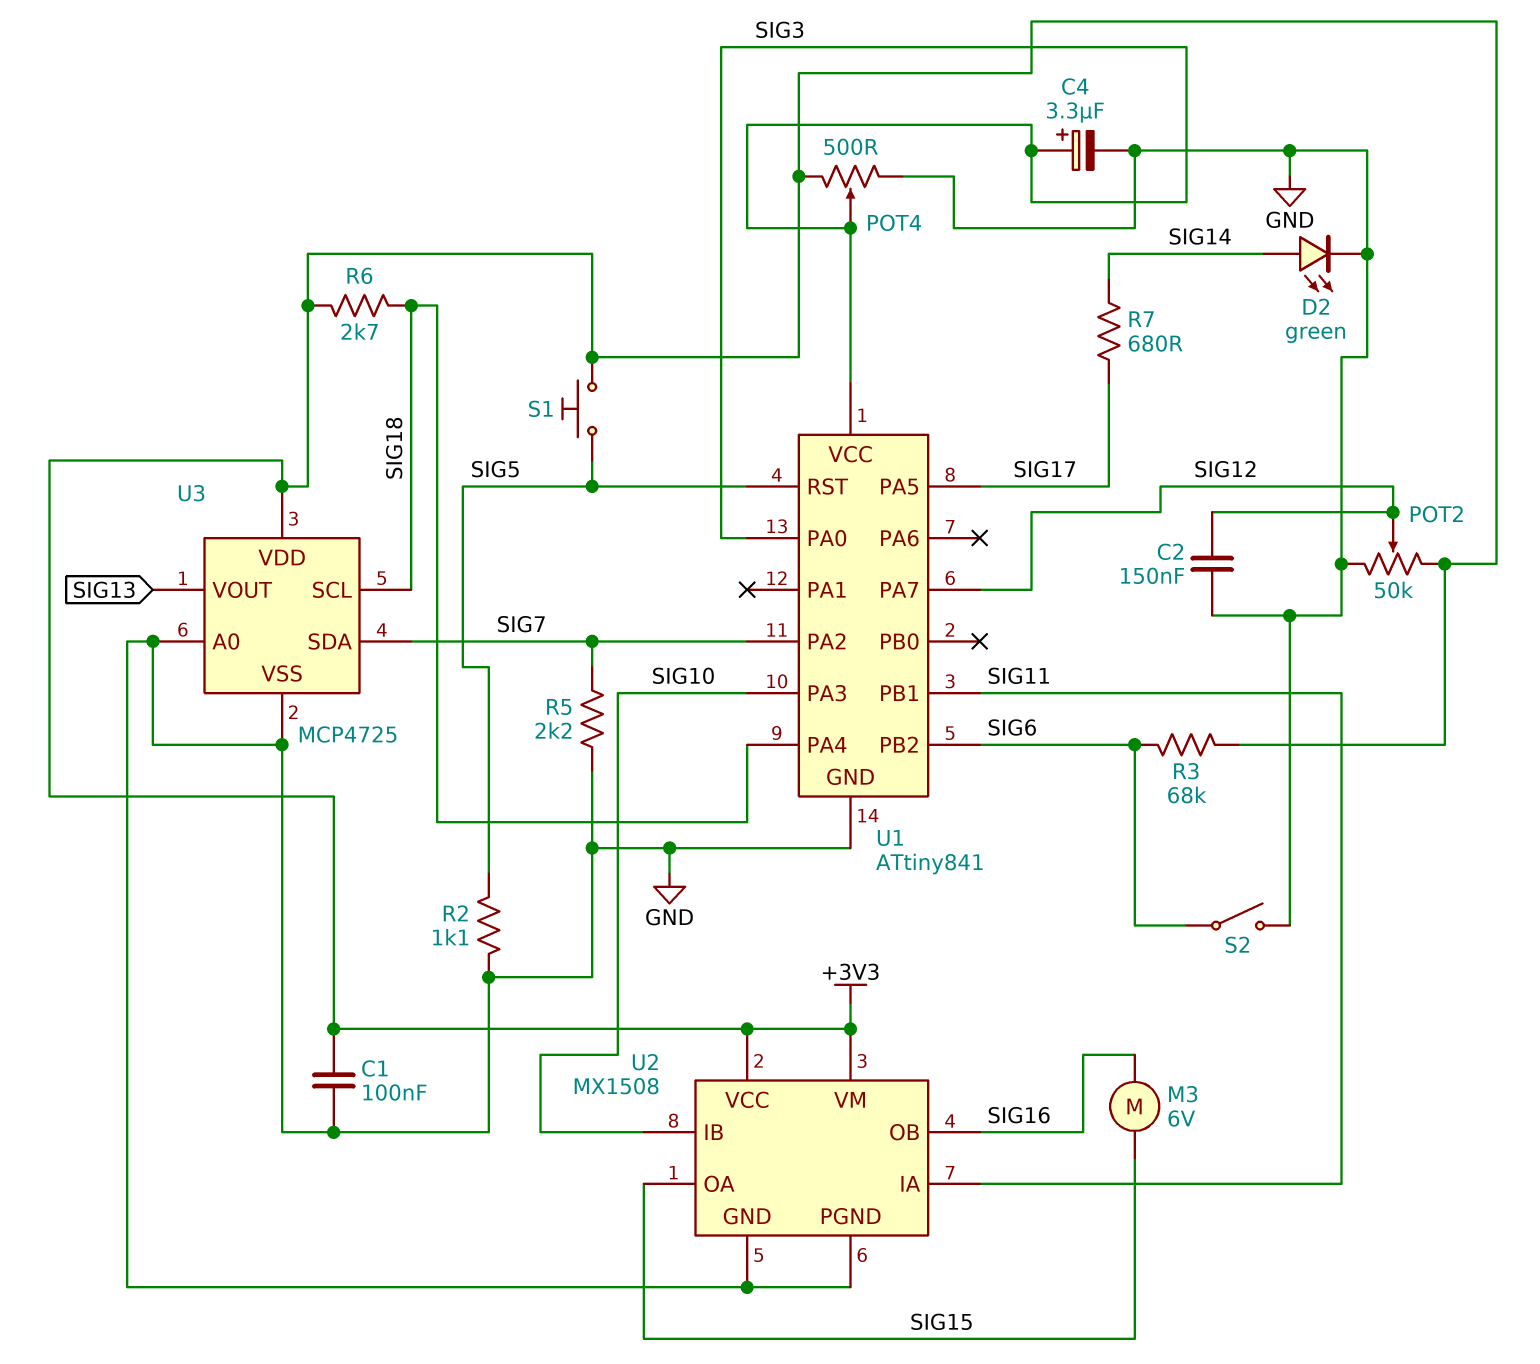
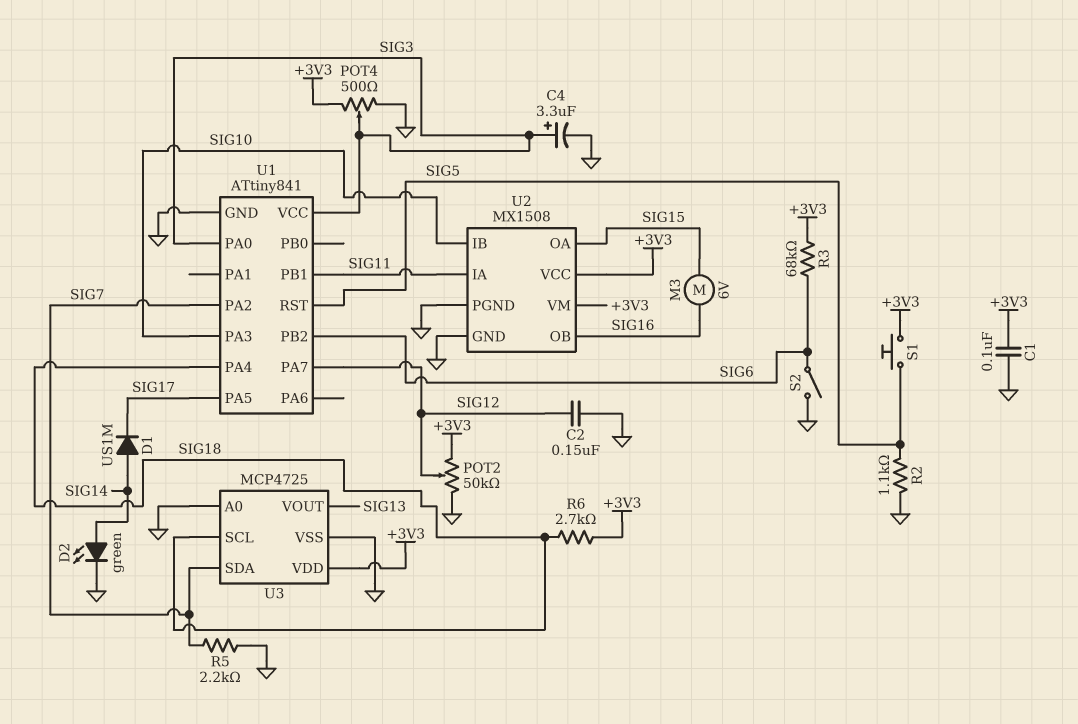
D1: none -> diode US1M (A SIG14, K SIG17)
R7: 680 (SIG14, SIG17) -> none

